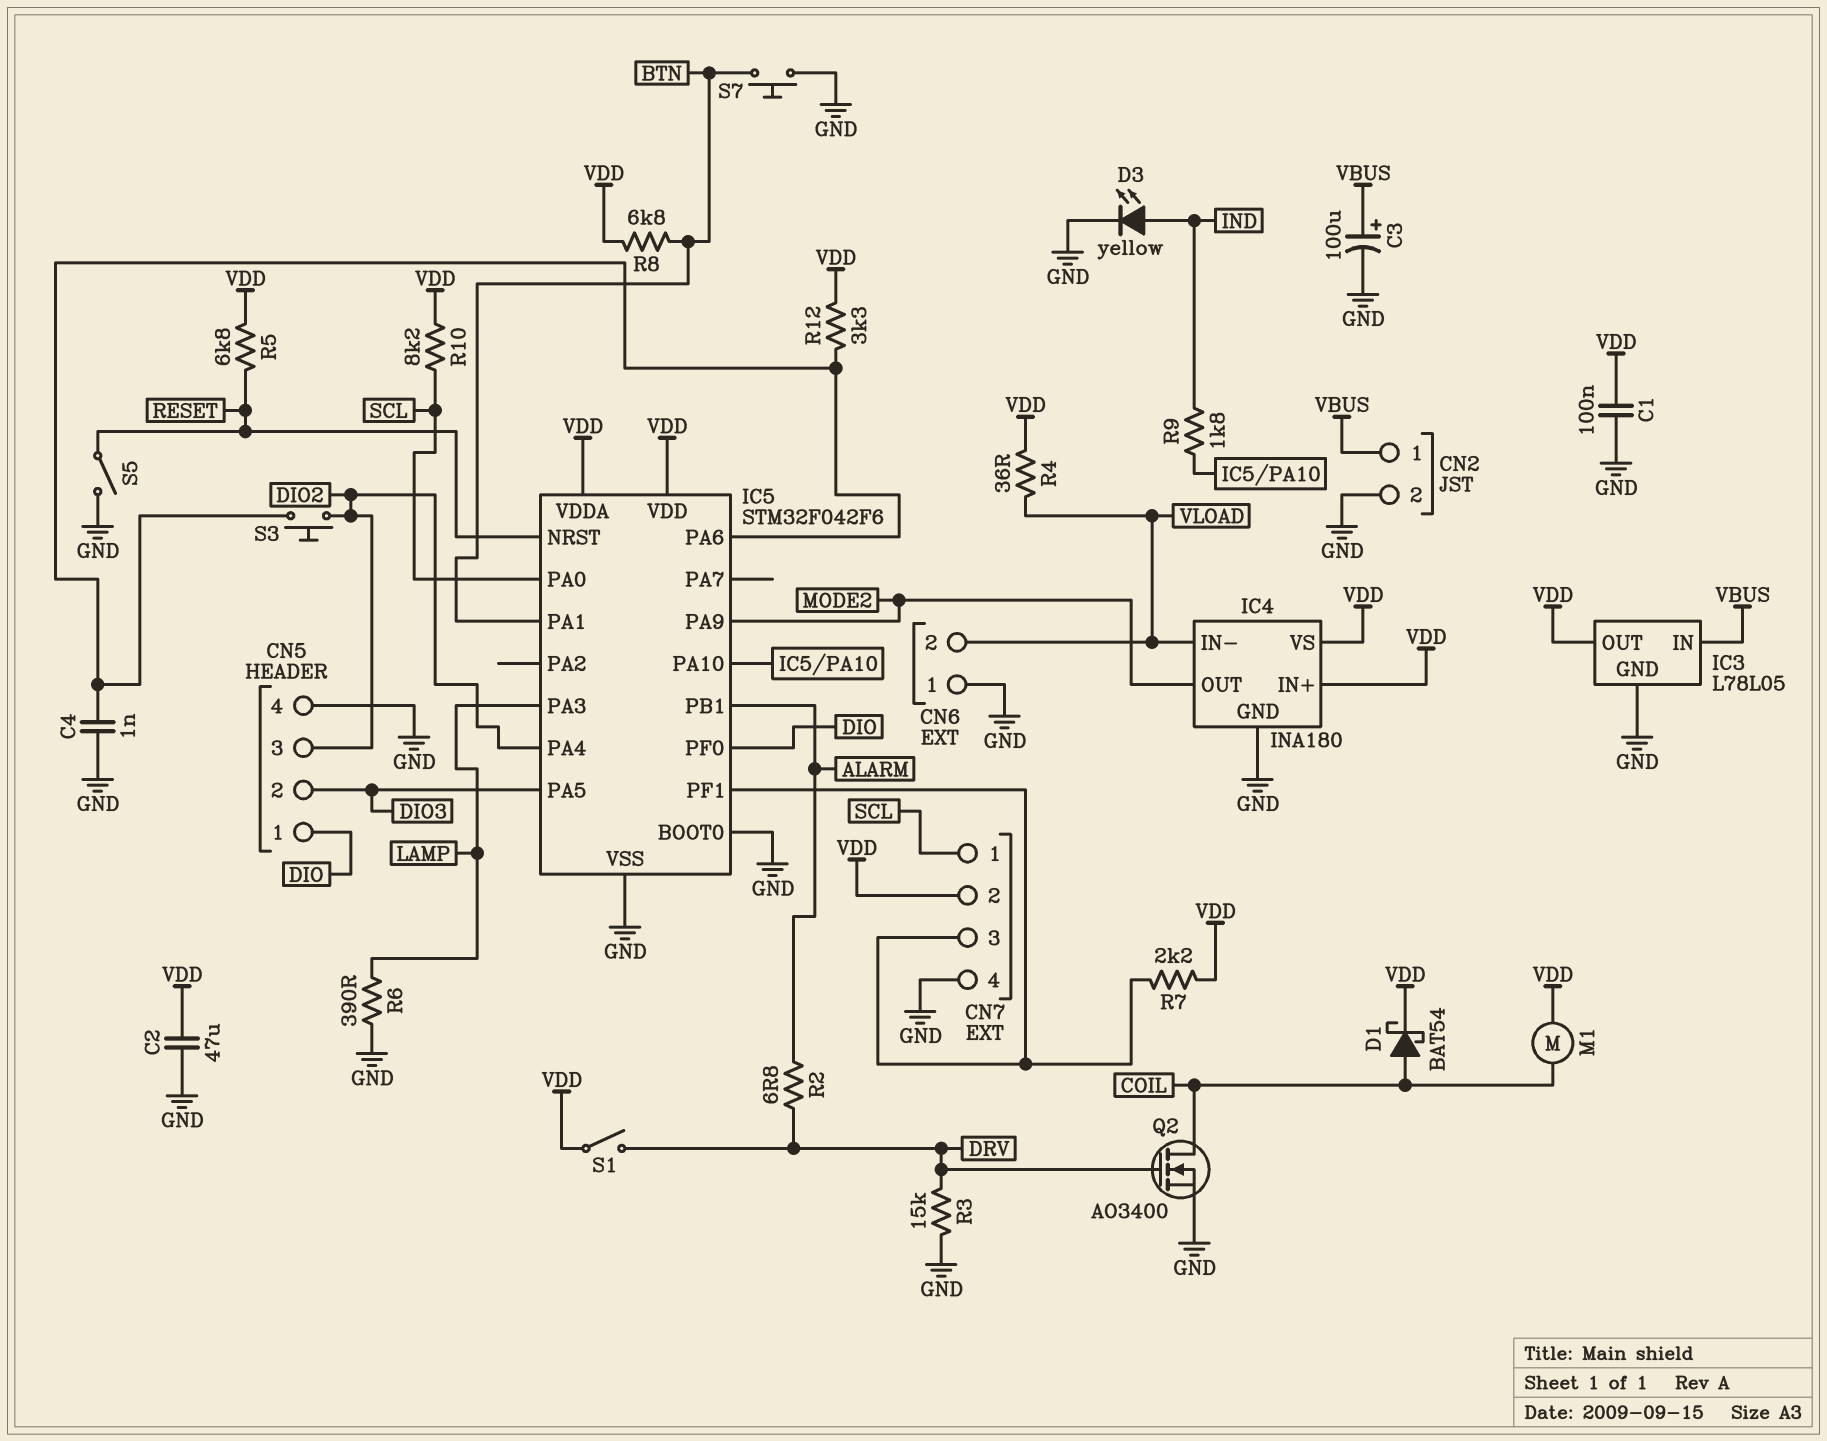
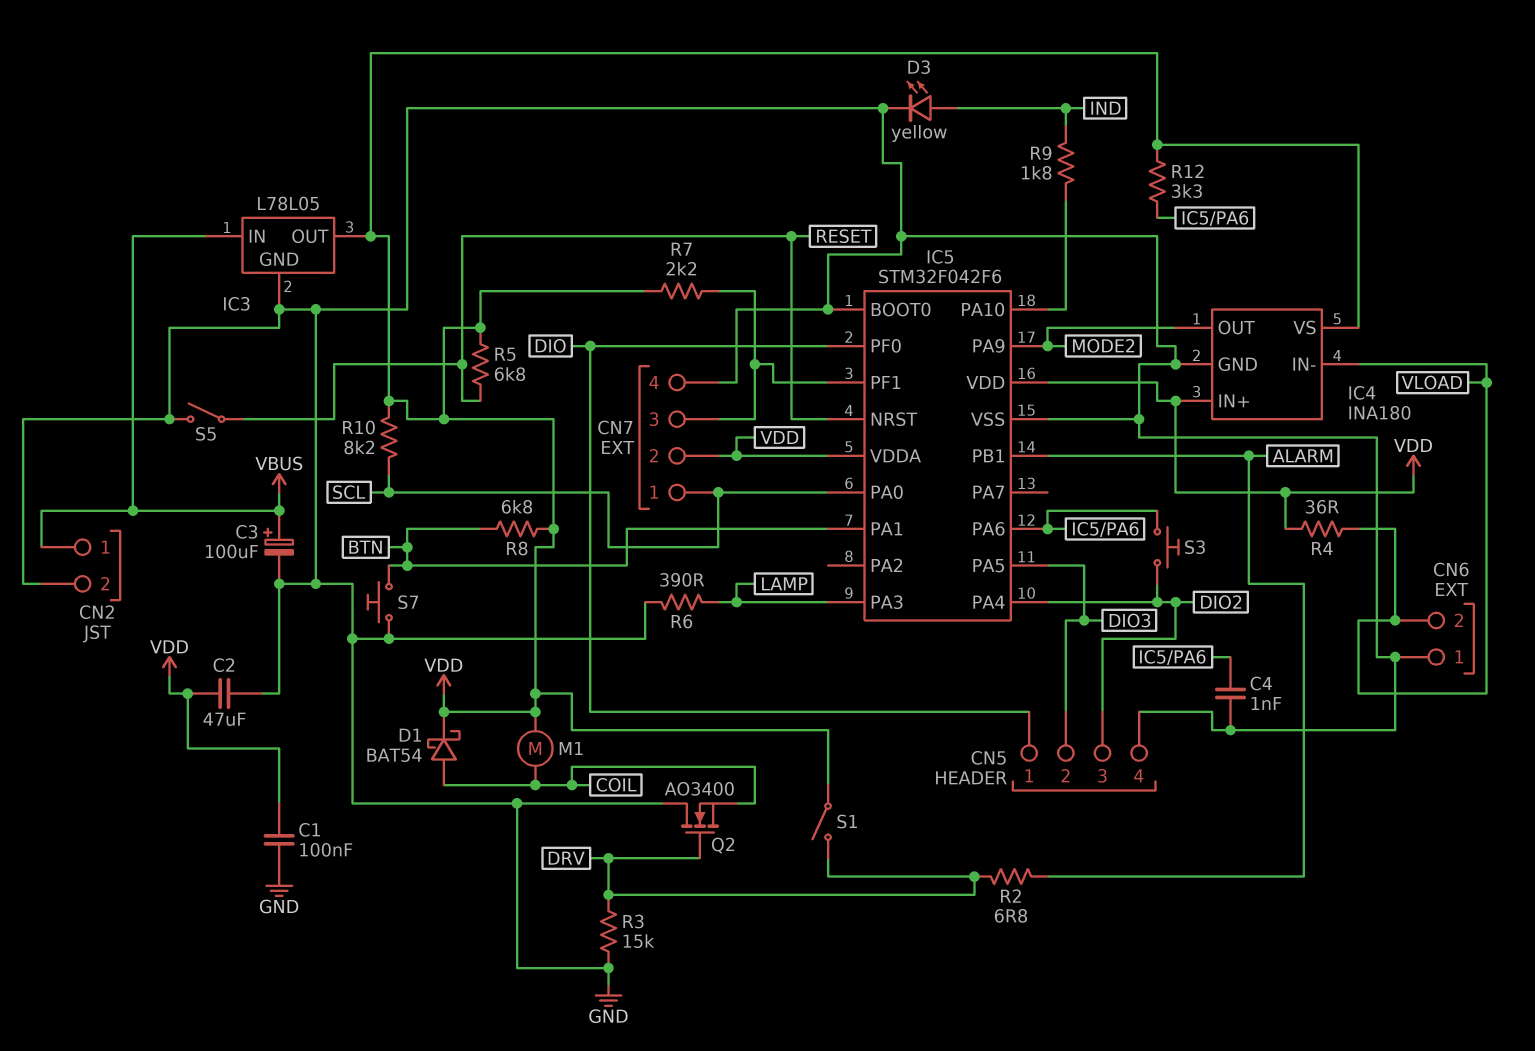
Q2: NMOS AO3400 (G DRV, D COIL, S GND) -> NMOS AO3400 (G DRV, D GND, S COIL)

